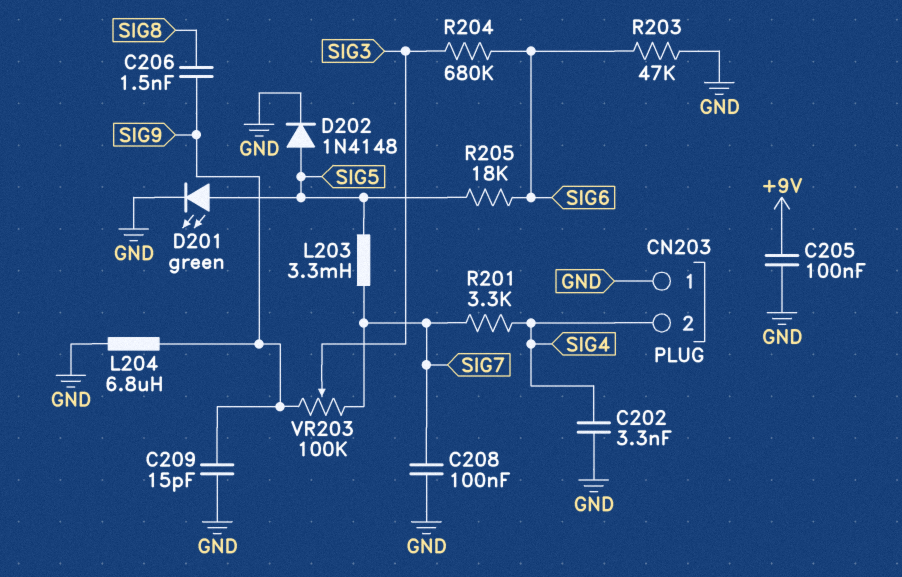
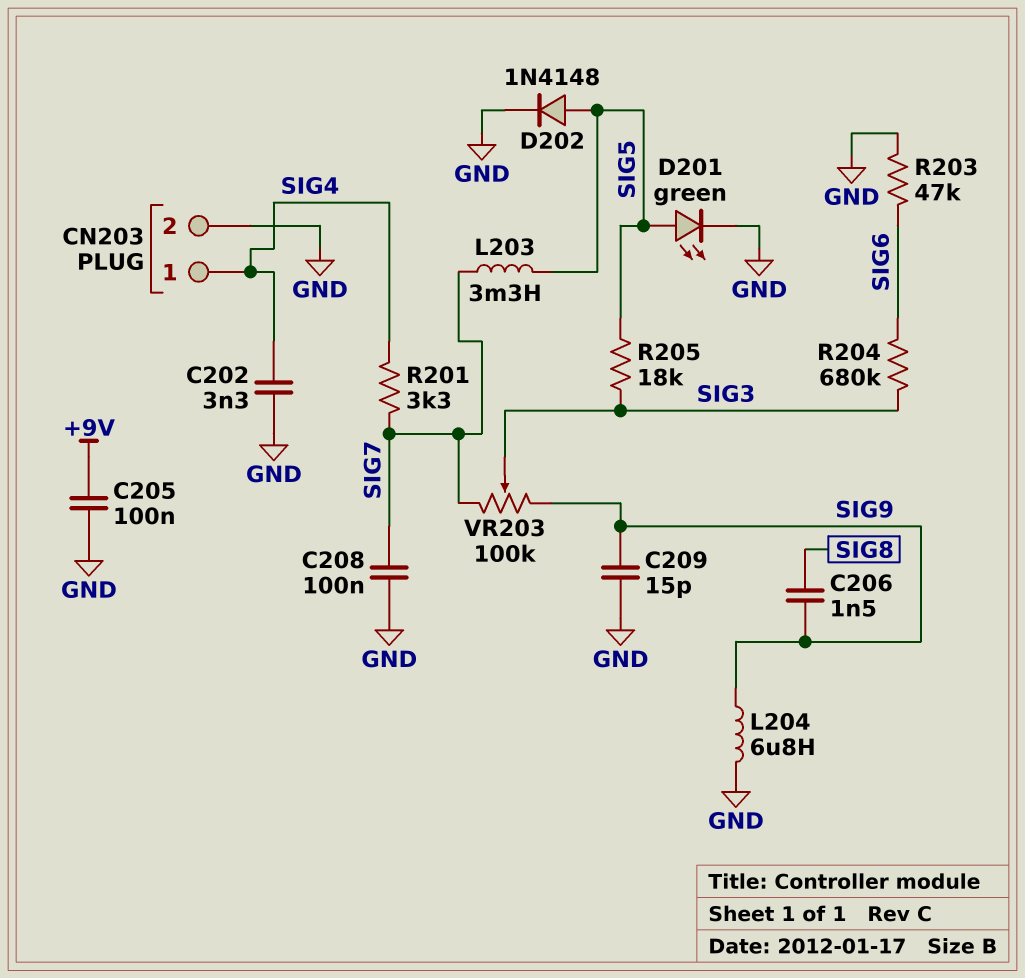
CN203 pin 1: GND -> SIG4
CN203 pin 2: SIG4 -> GND
R205: 18k (SIG5, SIG6) -> 18k (SIG3, SIG5)

